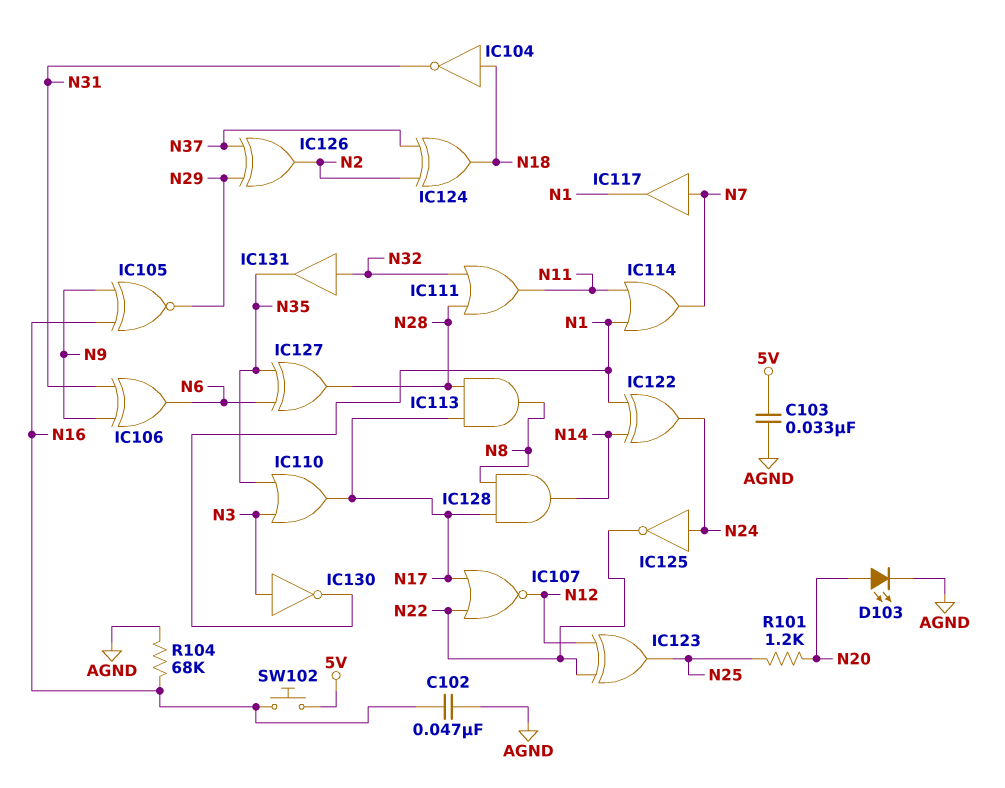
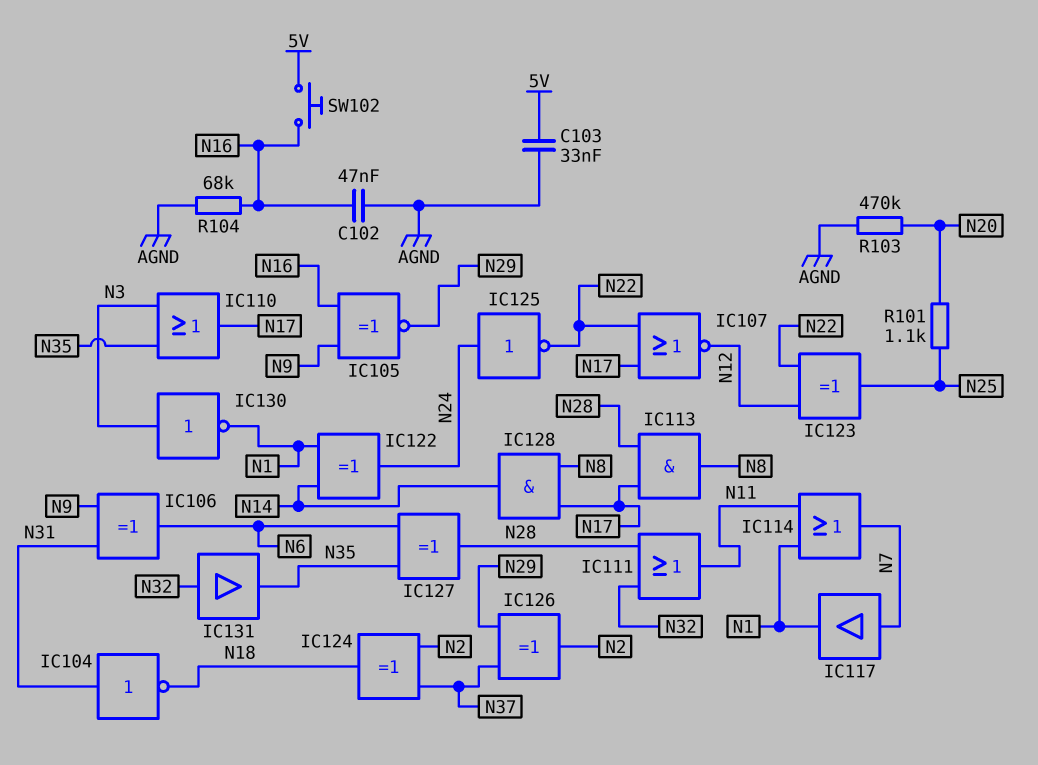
D103: LED (A N20, K AGND) -> none
IC104: NOT (in N18, out N31) -> NOT (in N31, out N18)
R101: 1.2k (N20, N25) -> 1.1k (N20, N25)
R103: none -> 470k (AGND, N20)

